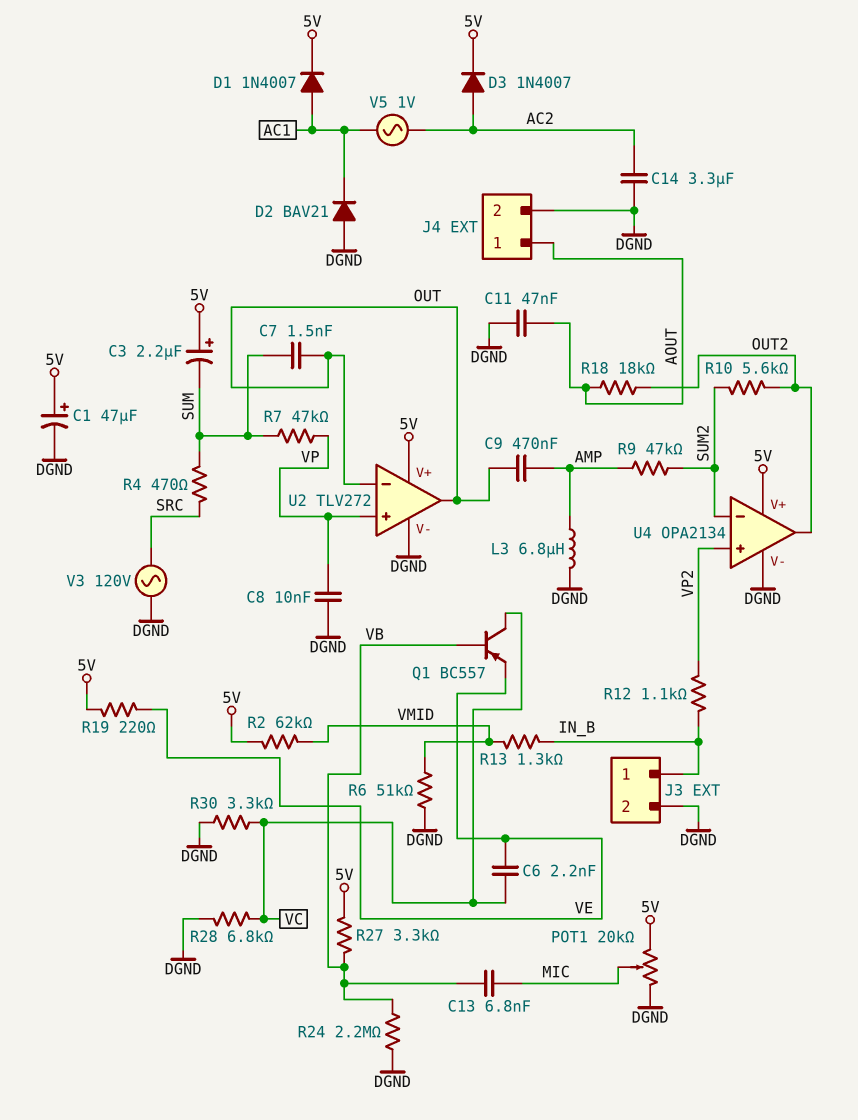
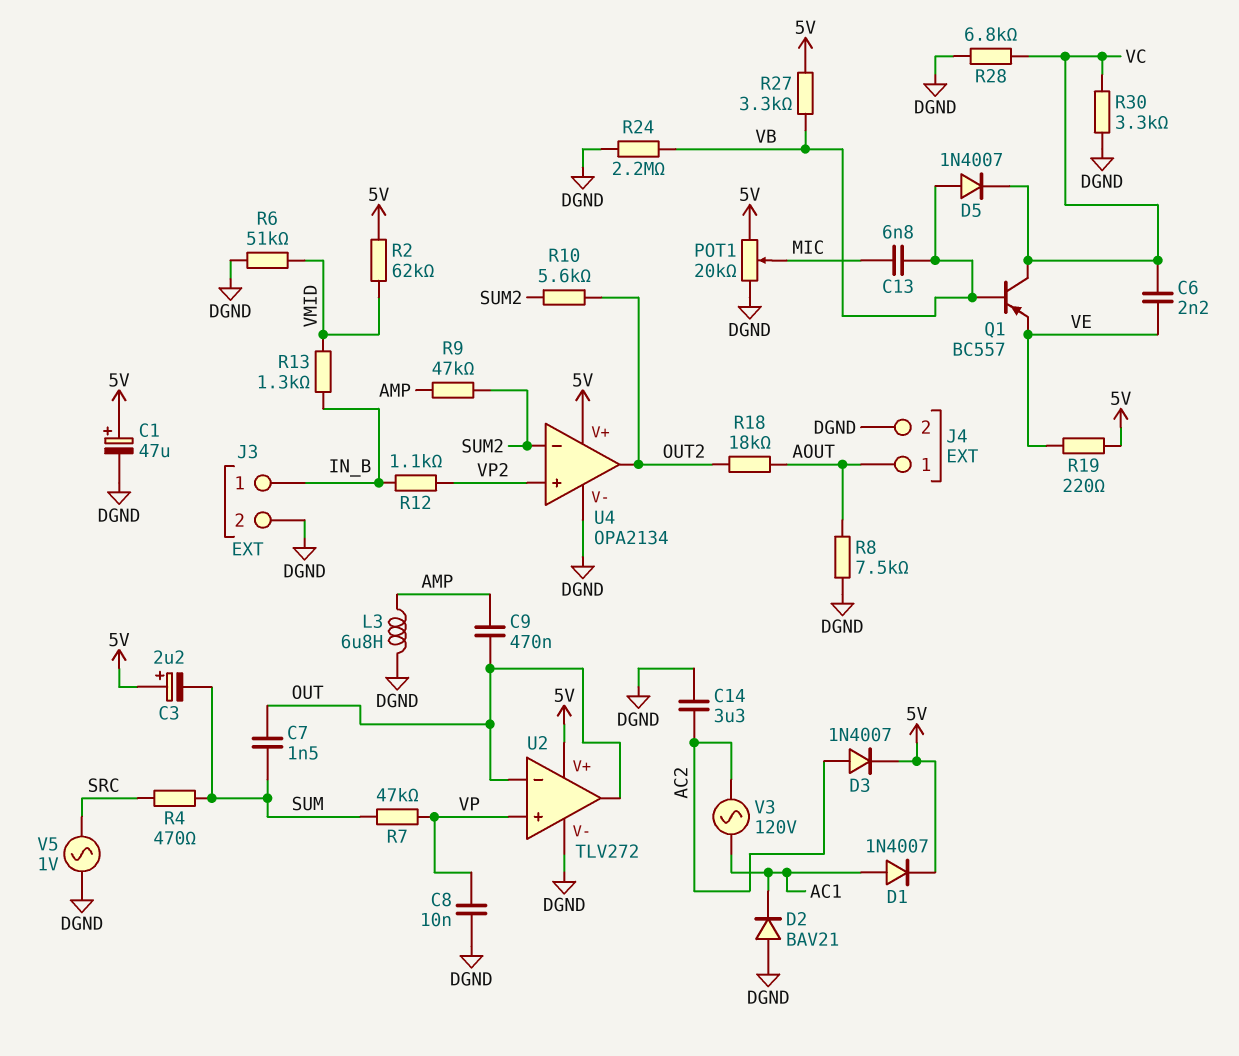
C11: 47nF (AOUT, DGND) -> none
D5: none -> diode 1N4007 (A VB, K VC)
R8: none -> 7.5k (AOUT, DGND)
V3: AC 120V (DGND, SRC) -> AC 120V (AC1, AC2)
V5: AC 1V (AC1, AC2) -> AC 1V (DGND, SRC)

